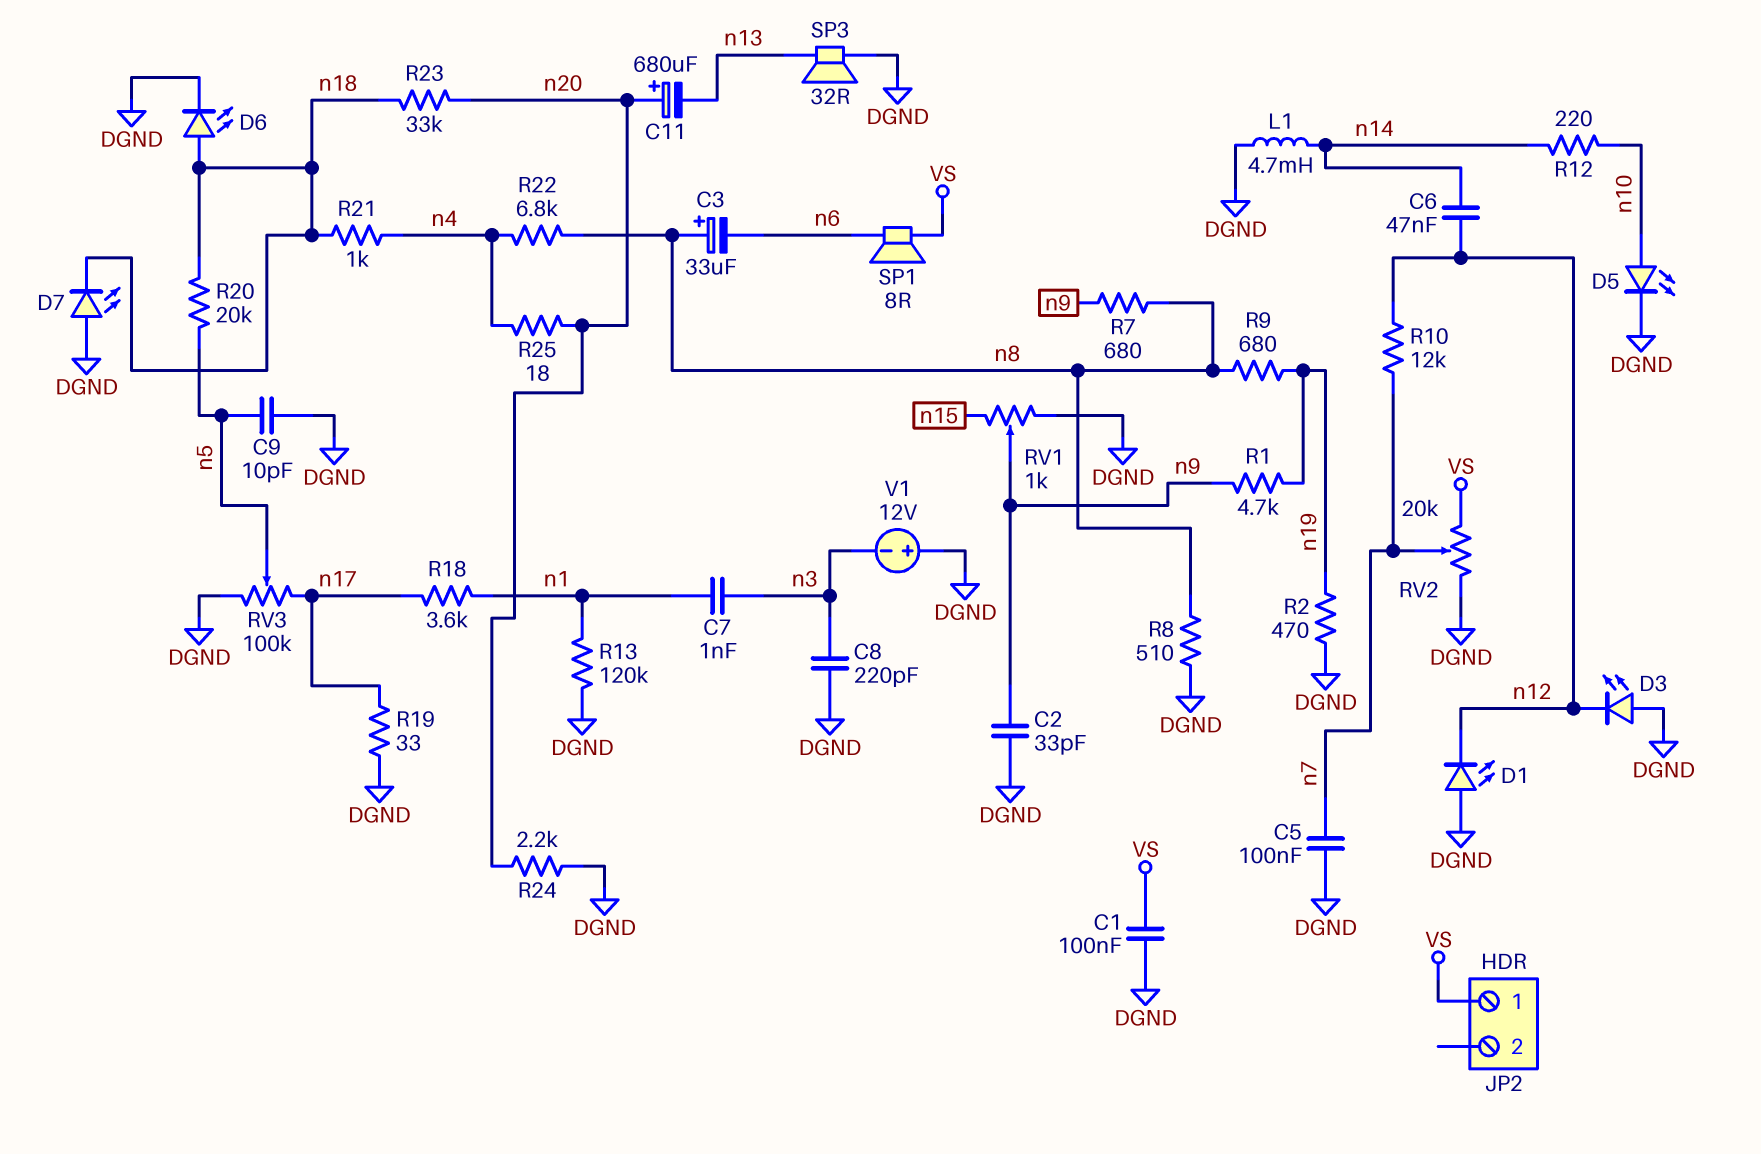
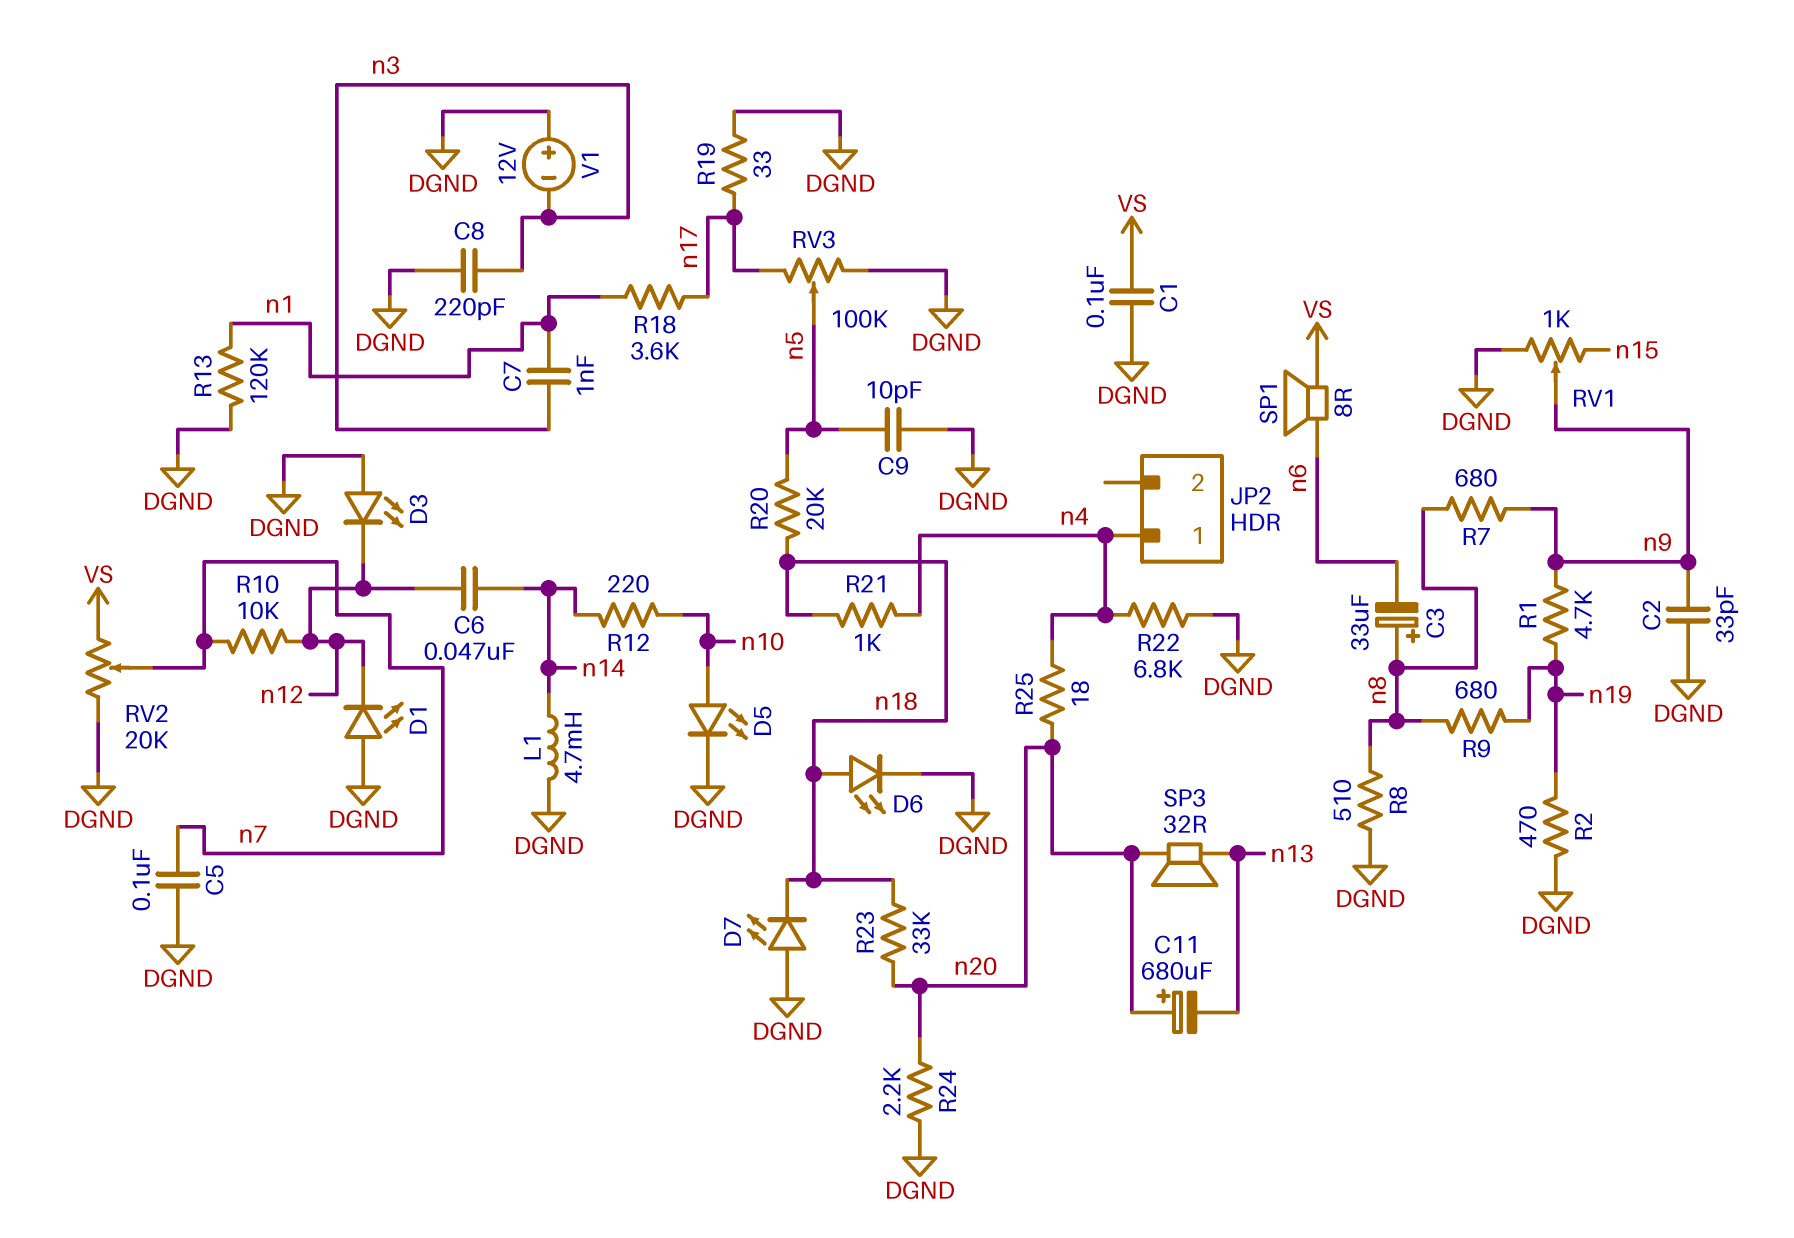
JP2 pin 1: VS -> n4
R10: 12k (n7, n12) -> 10k (n7, n12)
R22: 6.8k (n4, n8) -> 6.8k (DGND, n4)
SP3: speaker 32R (DGND, n13) -> speaker 32R (n13, n20)

